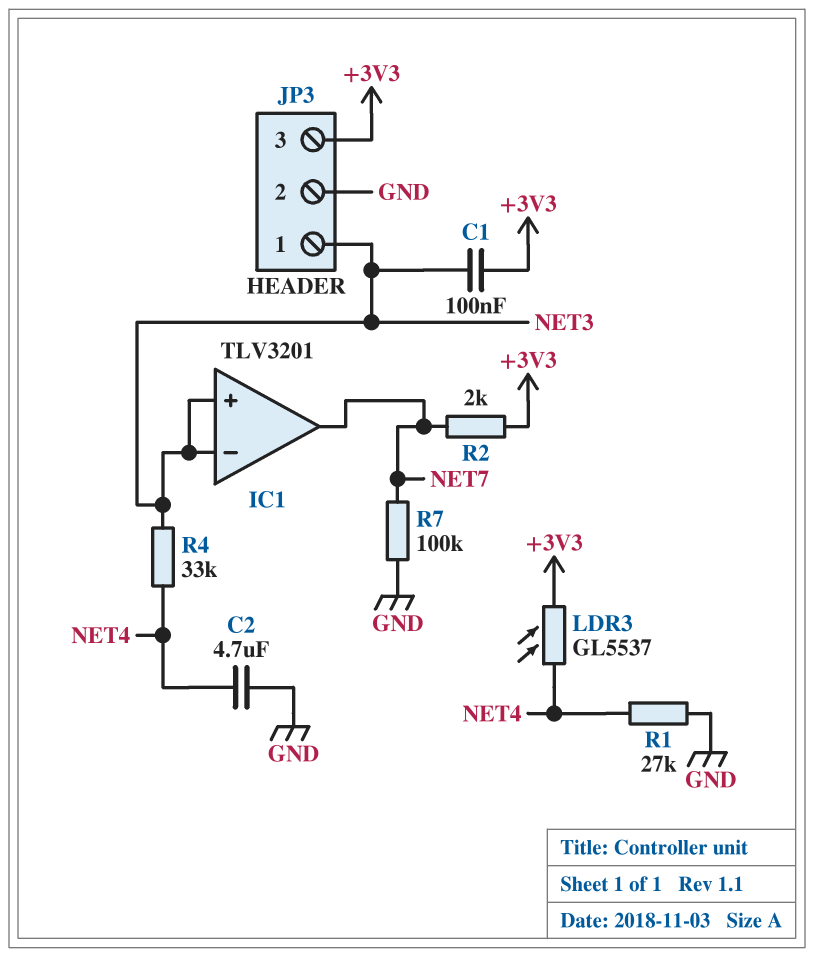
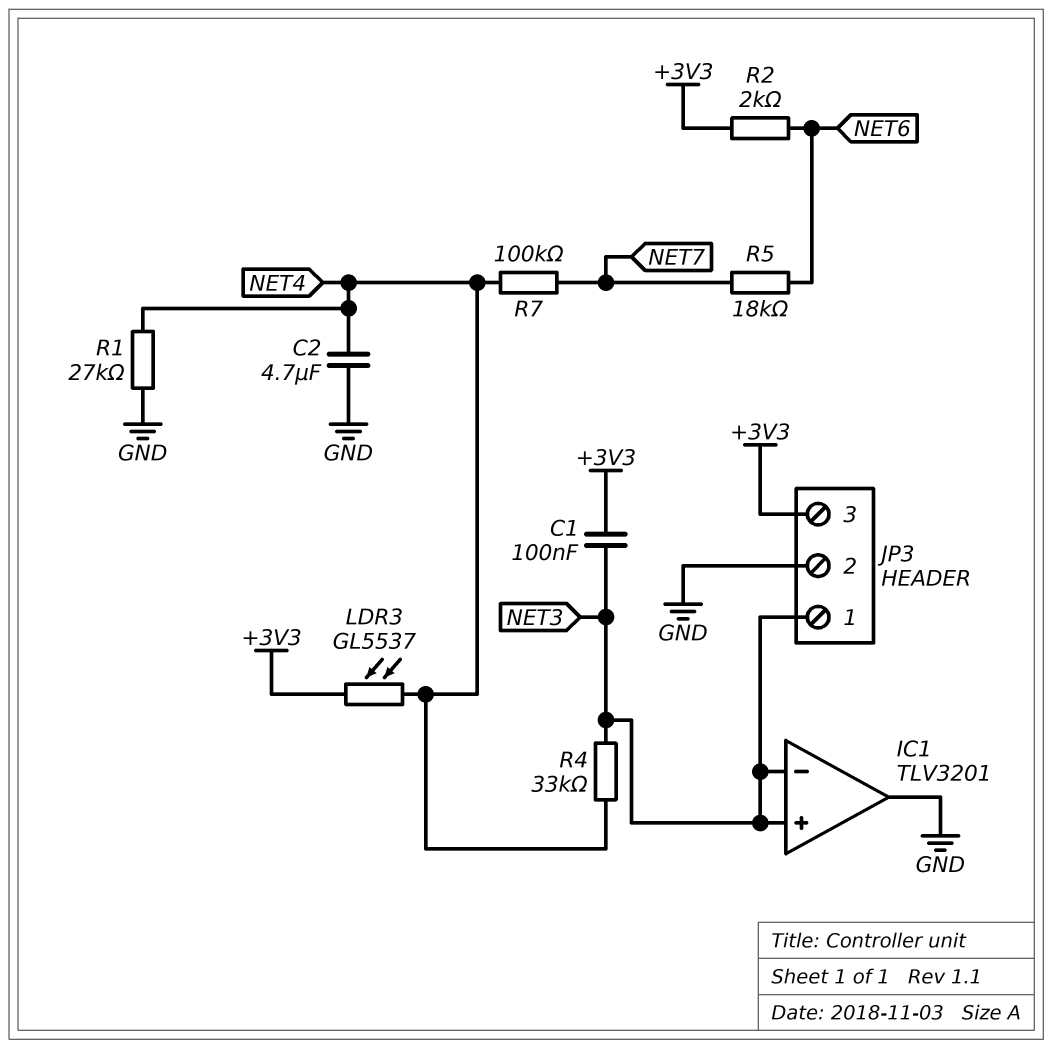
IC1 pin out: NET7 -> GND
R2: 2k (+3V3, NET7) -> 2k (+3V3, NET6)
R5: none -> 18k (NET6, NET7)
R7: 100k (GND, NET7) -> 100k (NET4, NET7)

